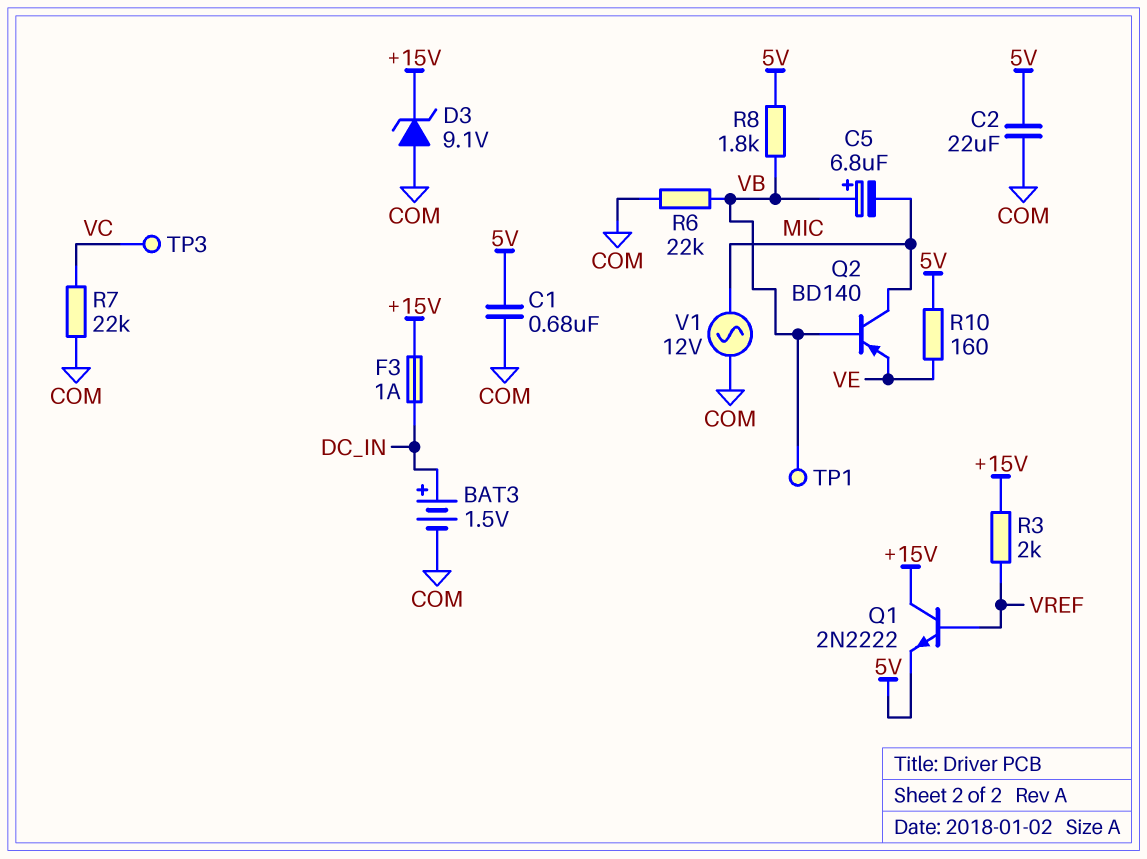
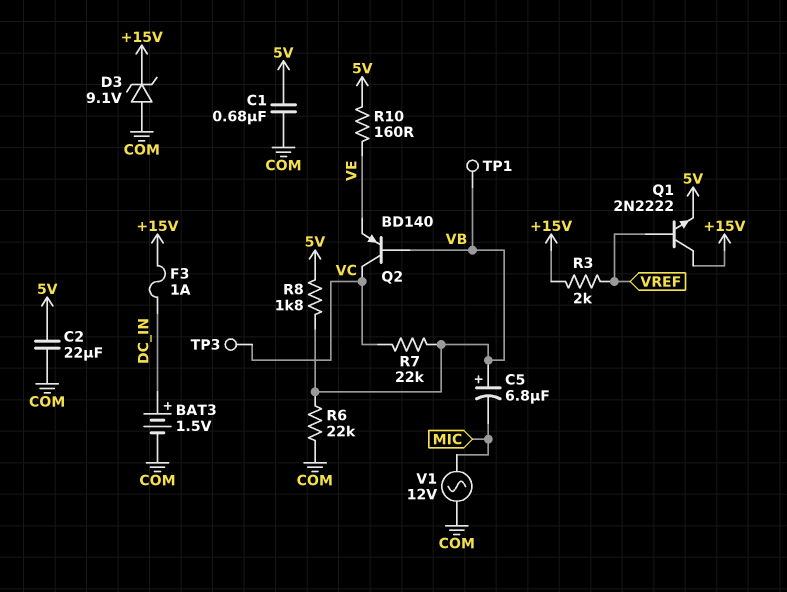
Q2: PNP BD140 (B VB, C MIC, E VE) -> PNP BD140 (B VB, C VC, E VE)
R7: 22k (COM, VC) -> 22k (VB, VC)

